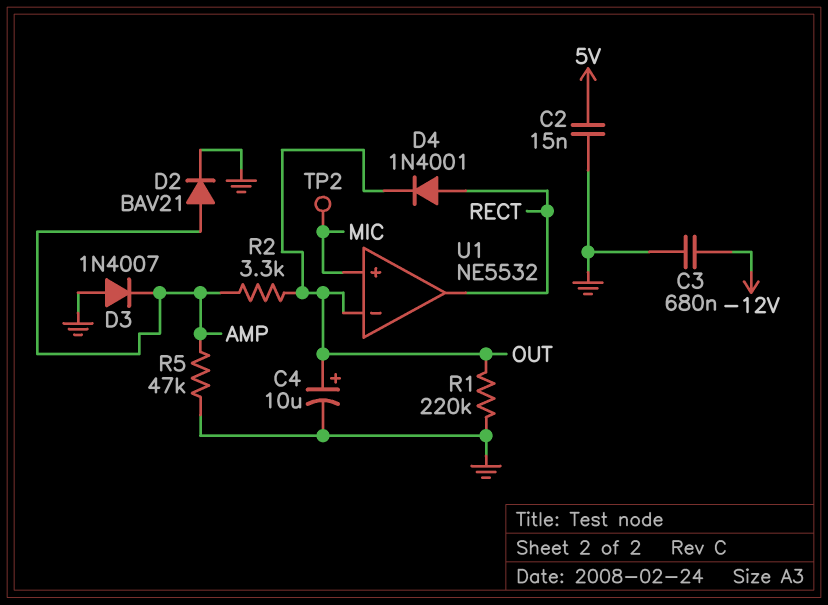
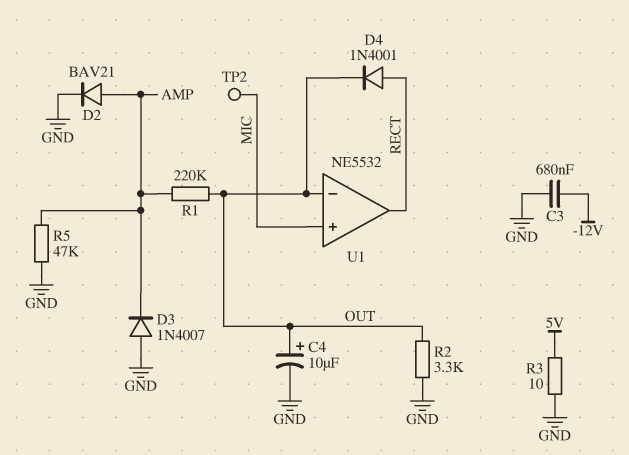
C2: 15nF (5V, GND) -> none
R1: 220k (GND, OUT) -> 220k (AMP, OUT)
R2: 3.3k (AMP, OUT) -> 3.3k (GND, OUT)
R3: none -> 10 (5V, GND)

